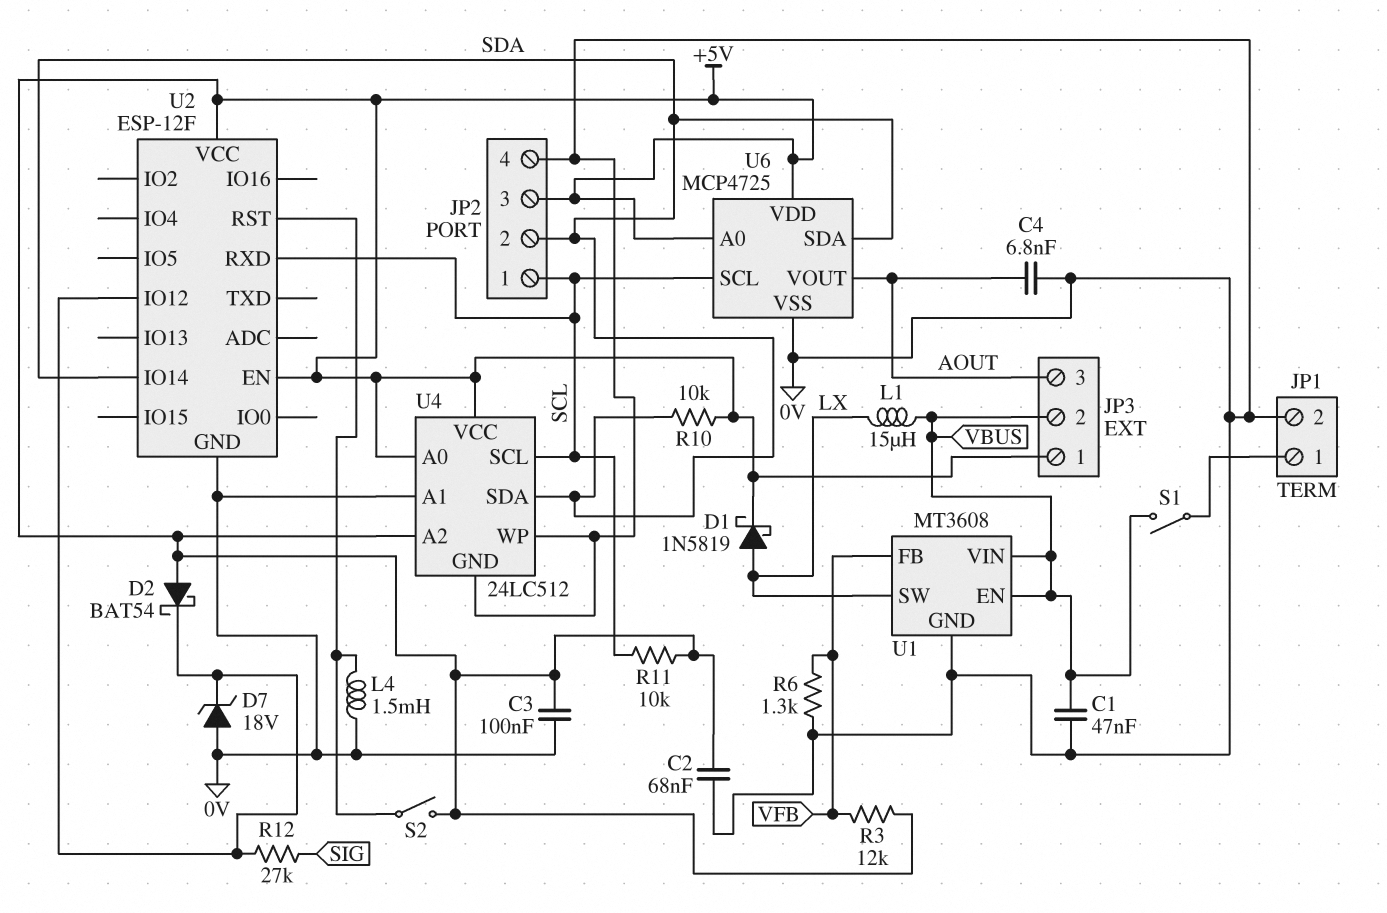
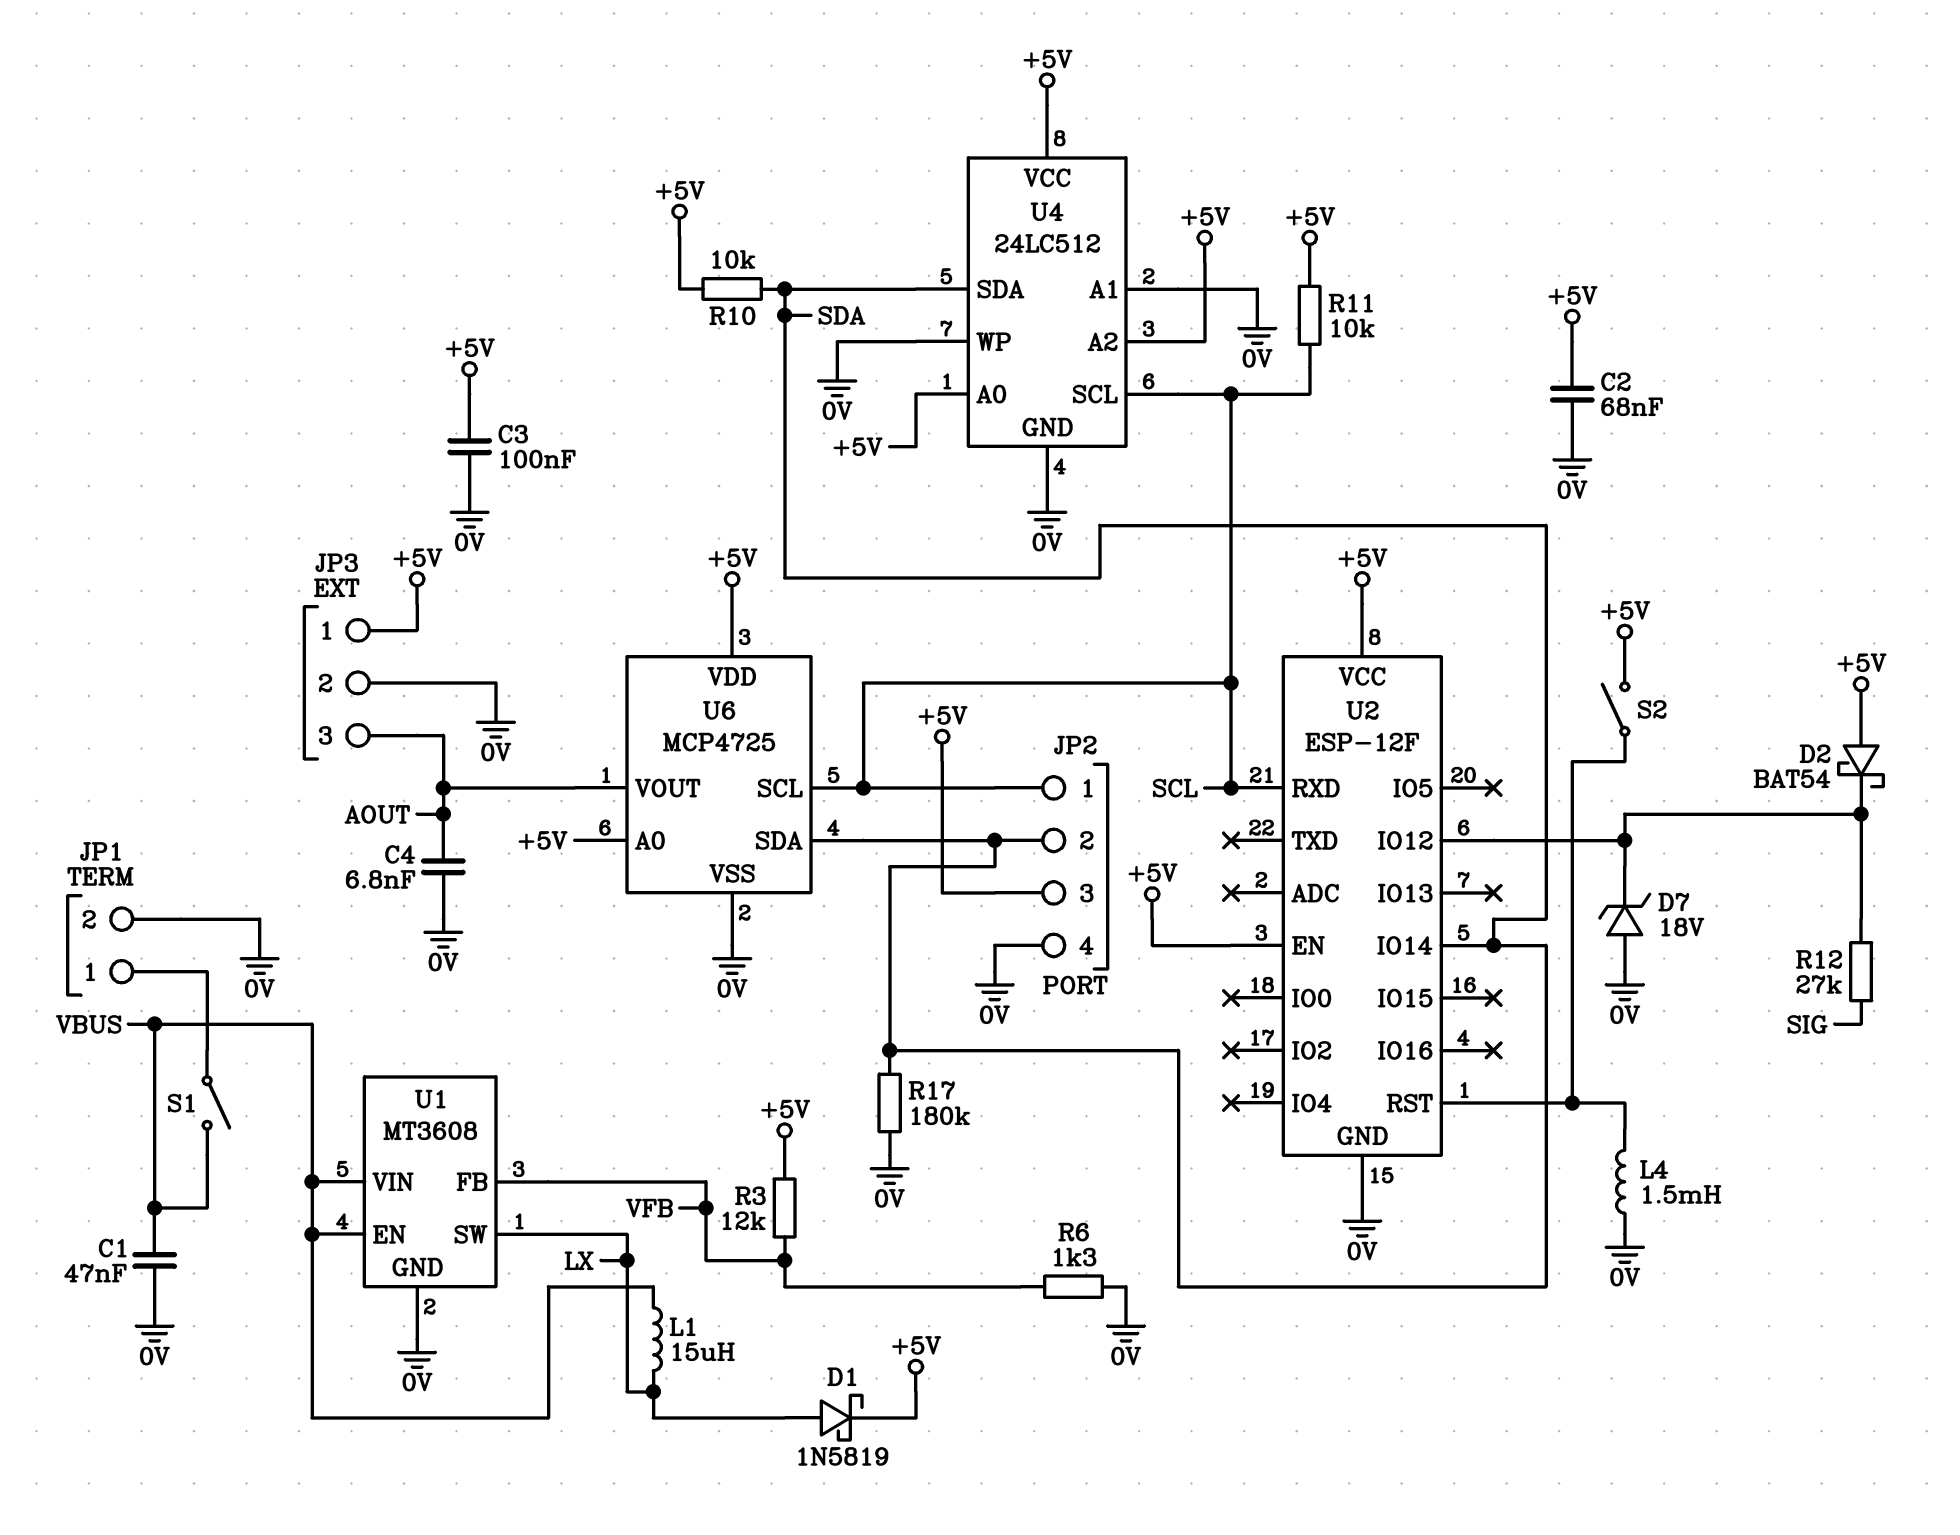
JP3 pin 2: VBUS -> 0V
R17: none -> 180k (0V, SDA)

